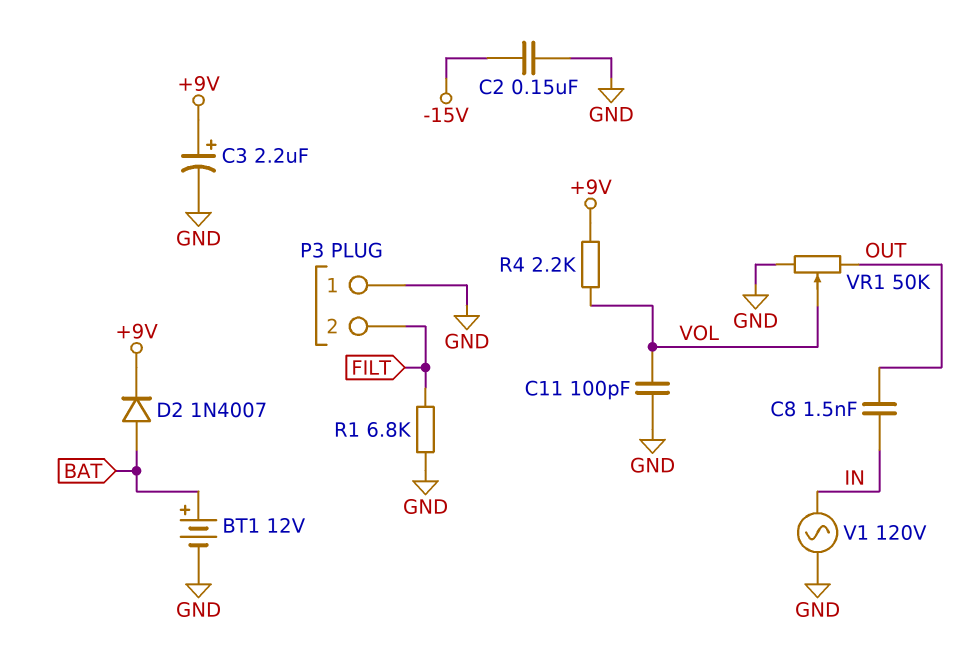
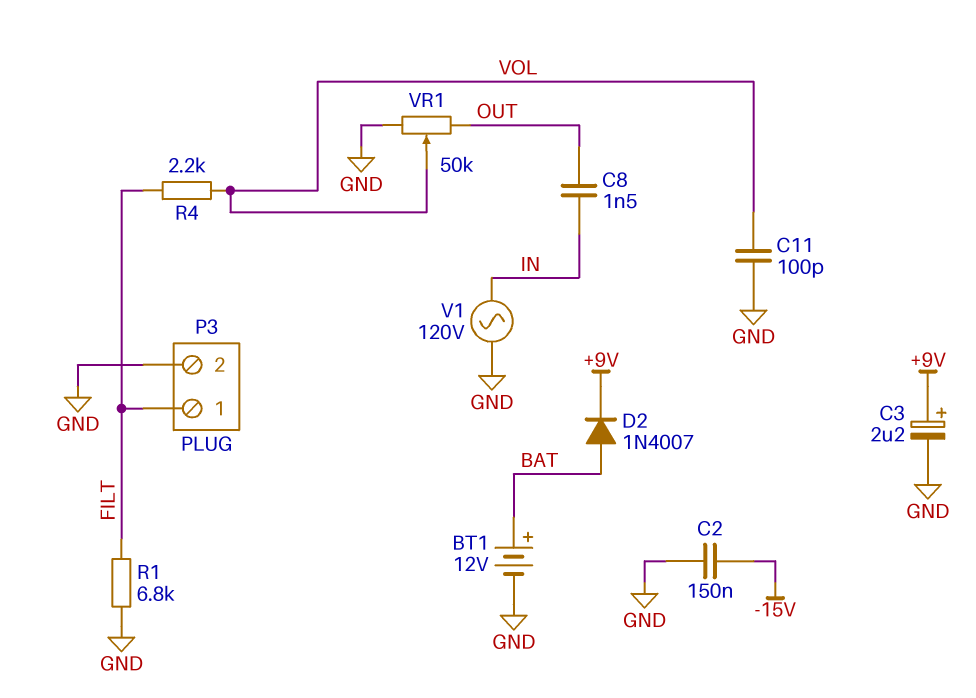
P3 pin 1: GND -> FILT
P3 pin 2: FILT -> GND
R4: 2.2k (+9V, VOL) -> 2.2k (FILT, VOL)

